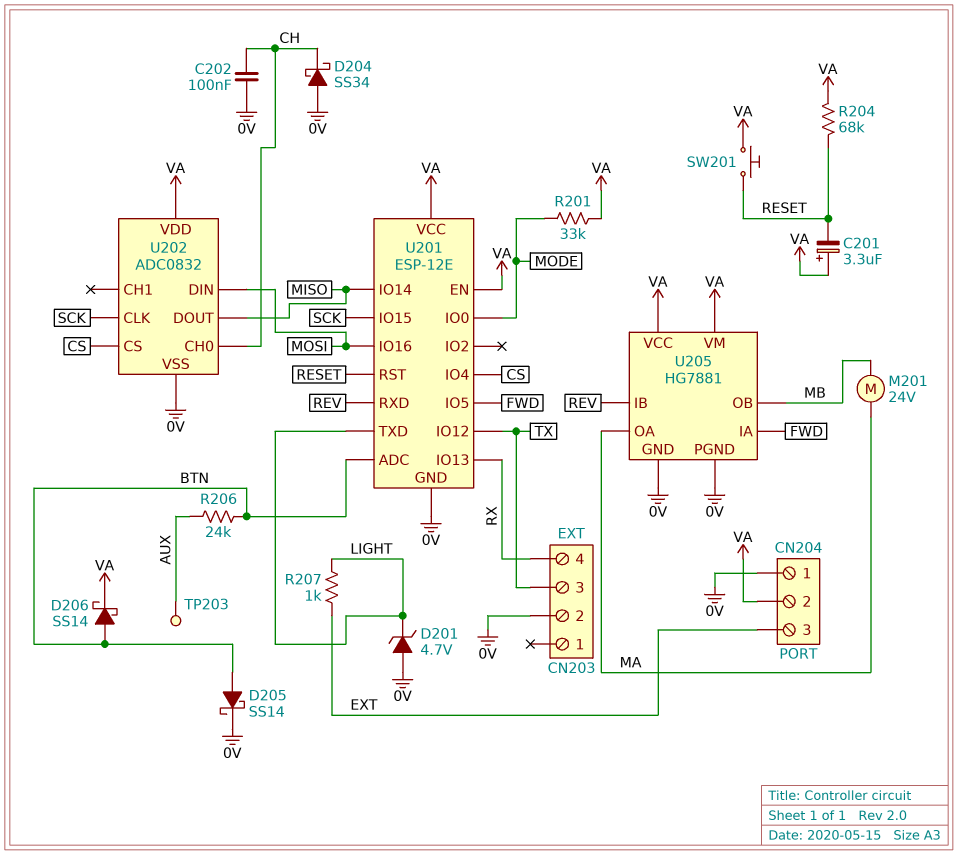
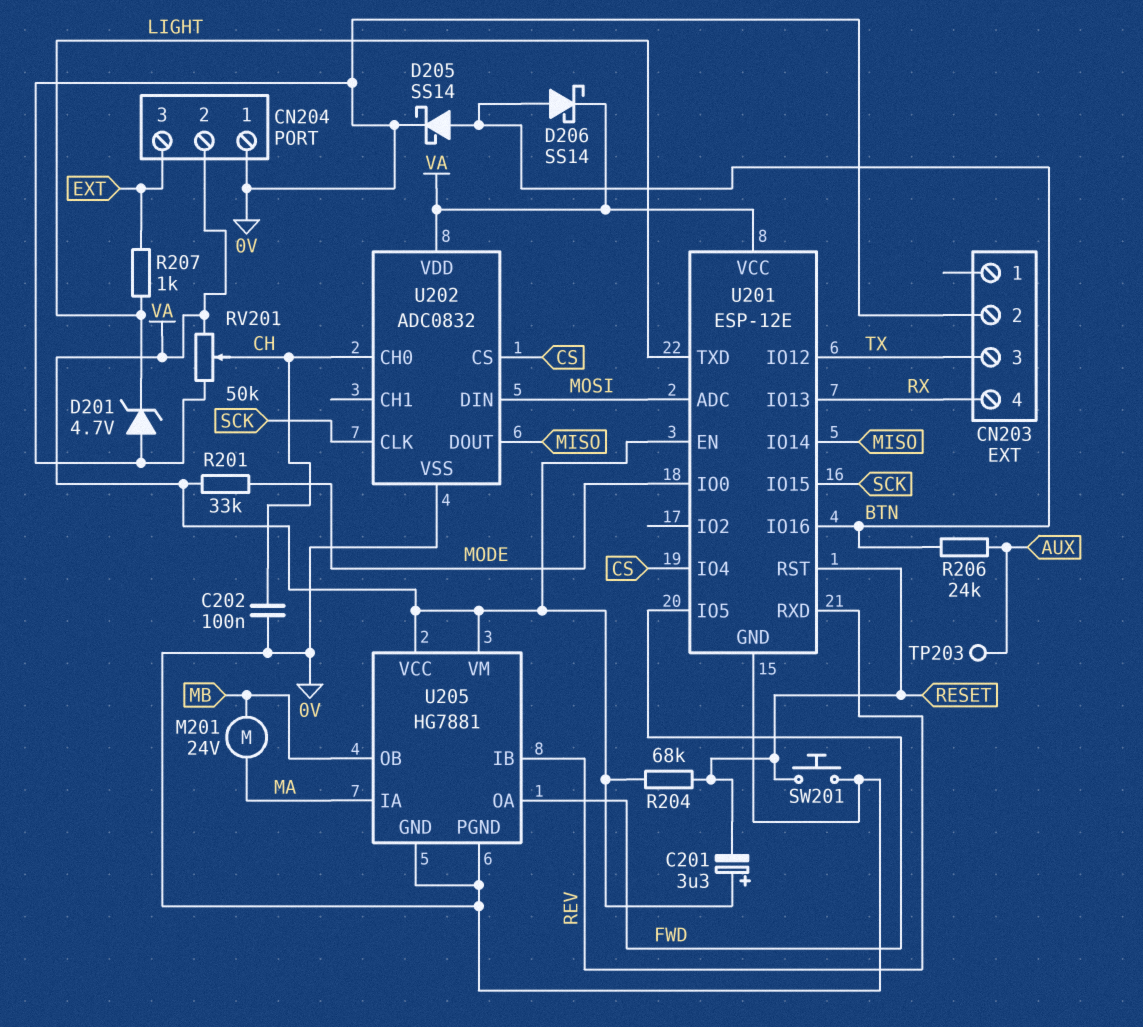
D204: schottky SS34 (A 0V, K CH) -> none
RV201: none -> 50k (0V, VA, wiper CH)
SW201: button (RESET, VA) -> button (0V, RESET)
U201 pin ADC: BTN -> MOSI
U201 pin IO16: MOSI -> BTN
U205 pin IA: FWD -> MA
U205 pin OA: MA -> FWD

